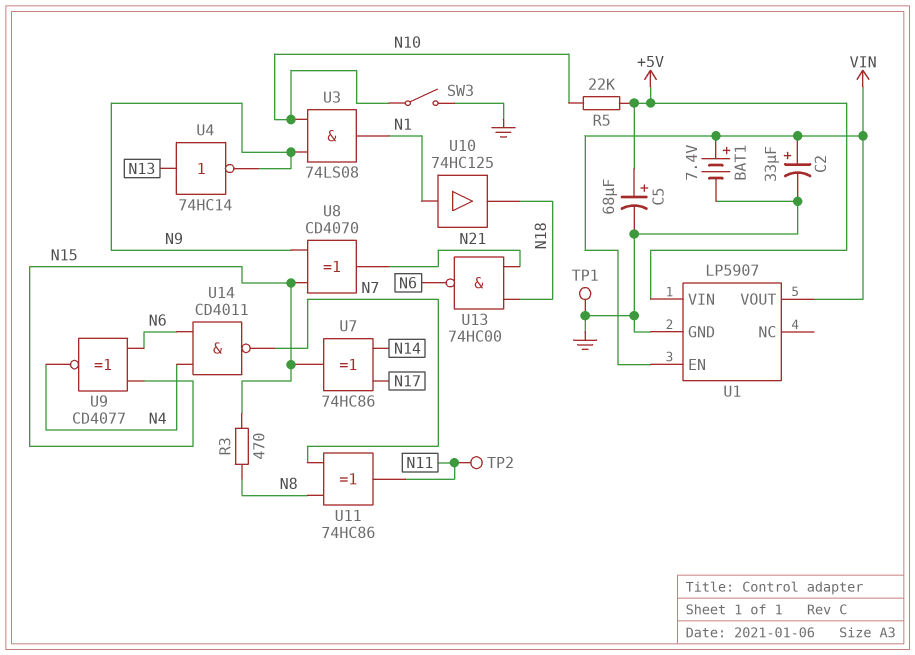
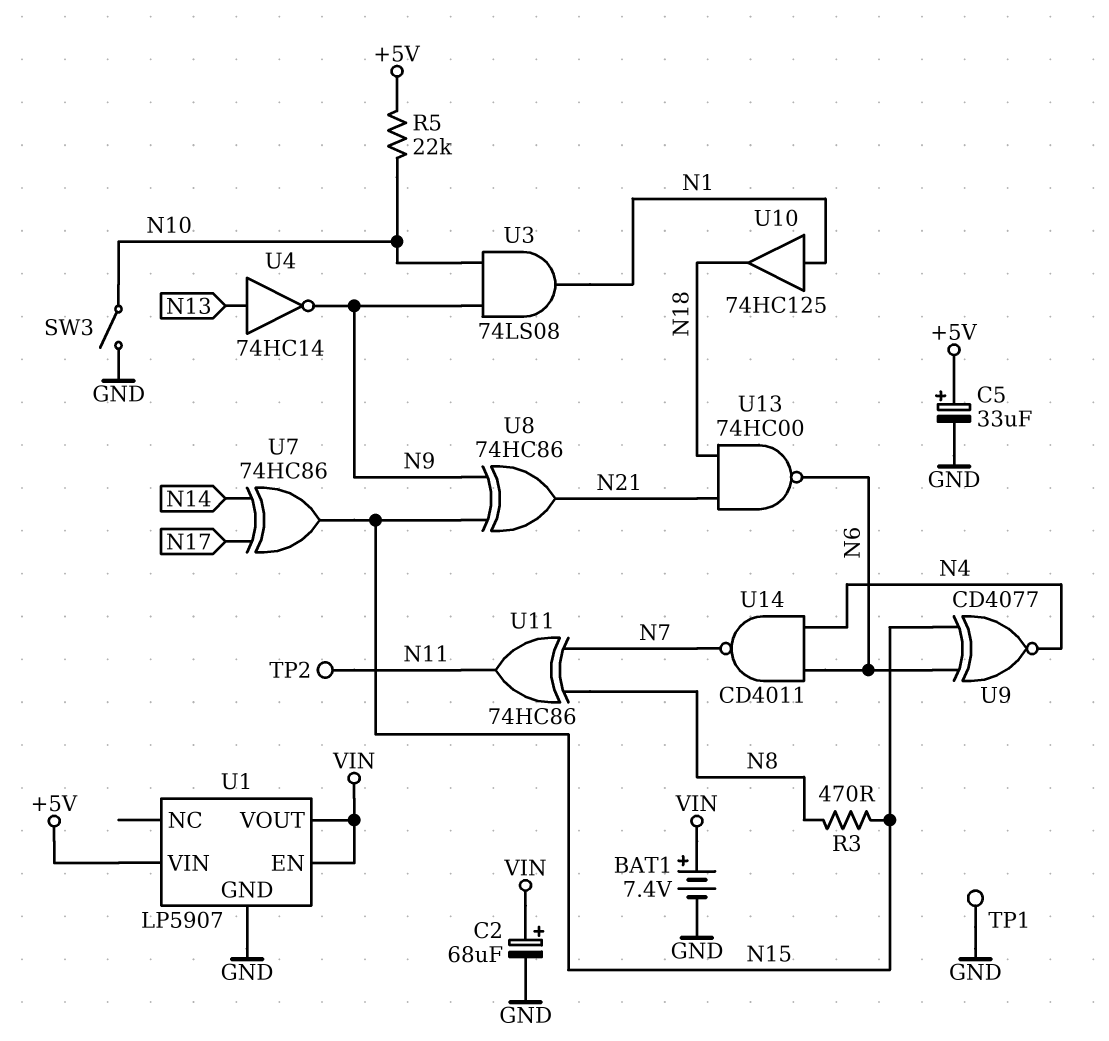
C2: 33uF (plus VIN, minus GND) -> 68uF (plus VIN, minus GND)
C5: 68uF (plus +5V, minus GND) -> 33uF (plus +5V, minus GND)
U8: XOR CD4070 (in N9, in N15, out N21) -> XOR 74HC86 (in N9, in N15, out N21)

